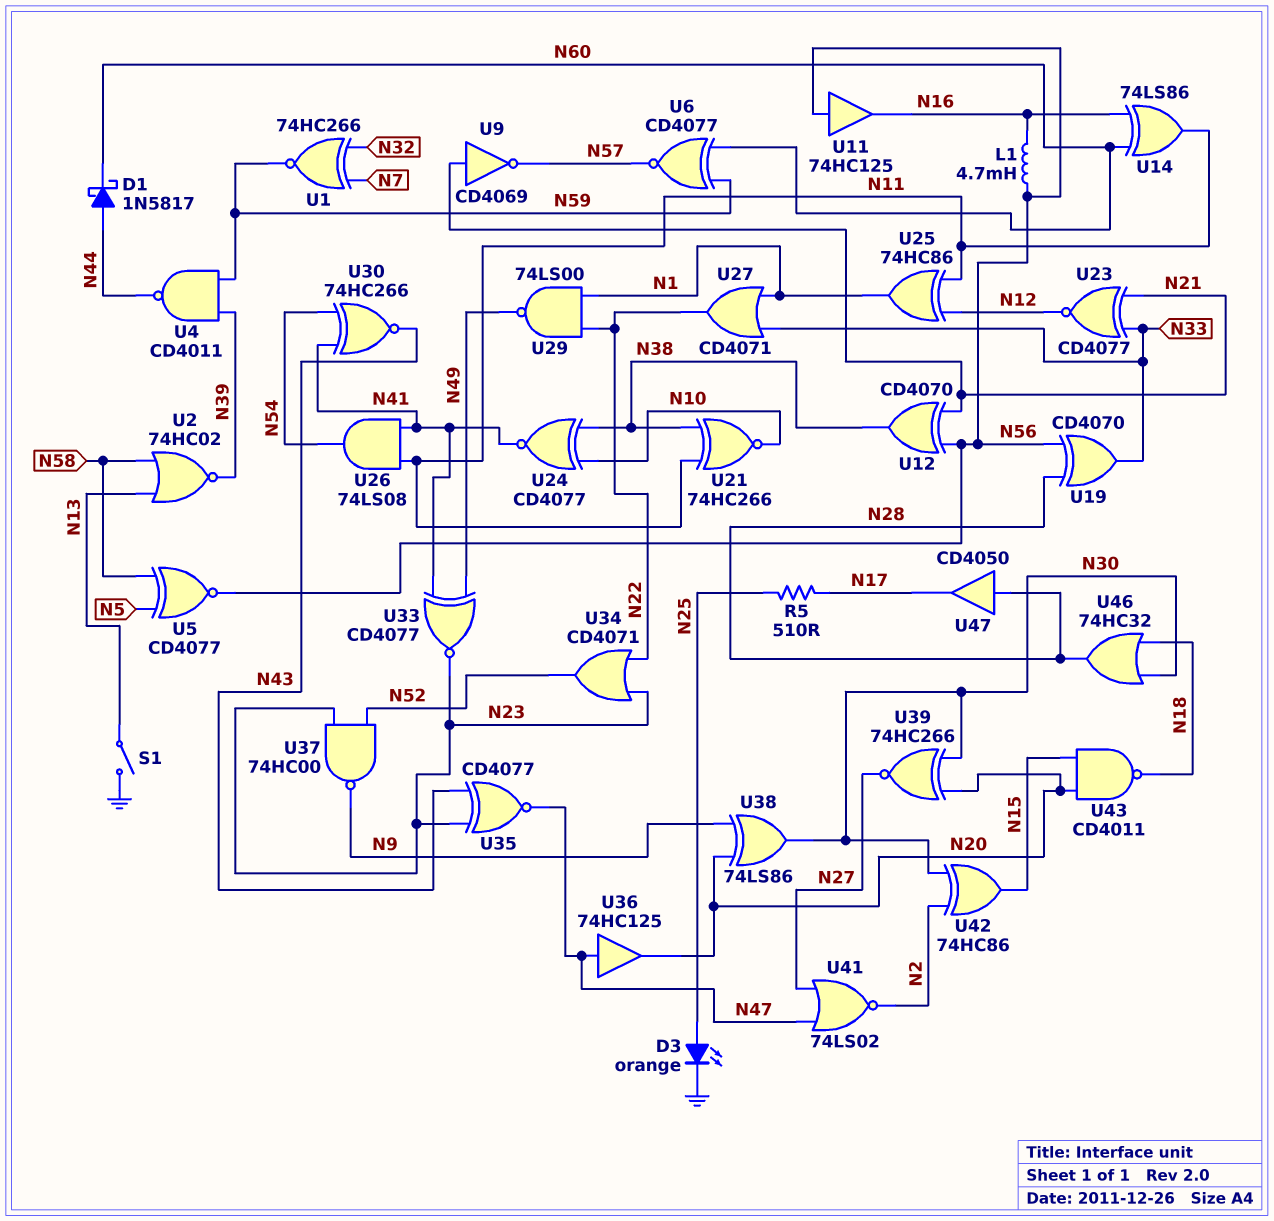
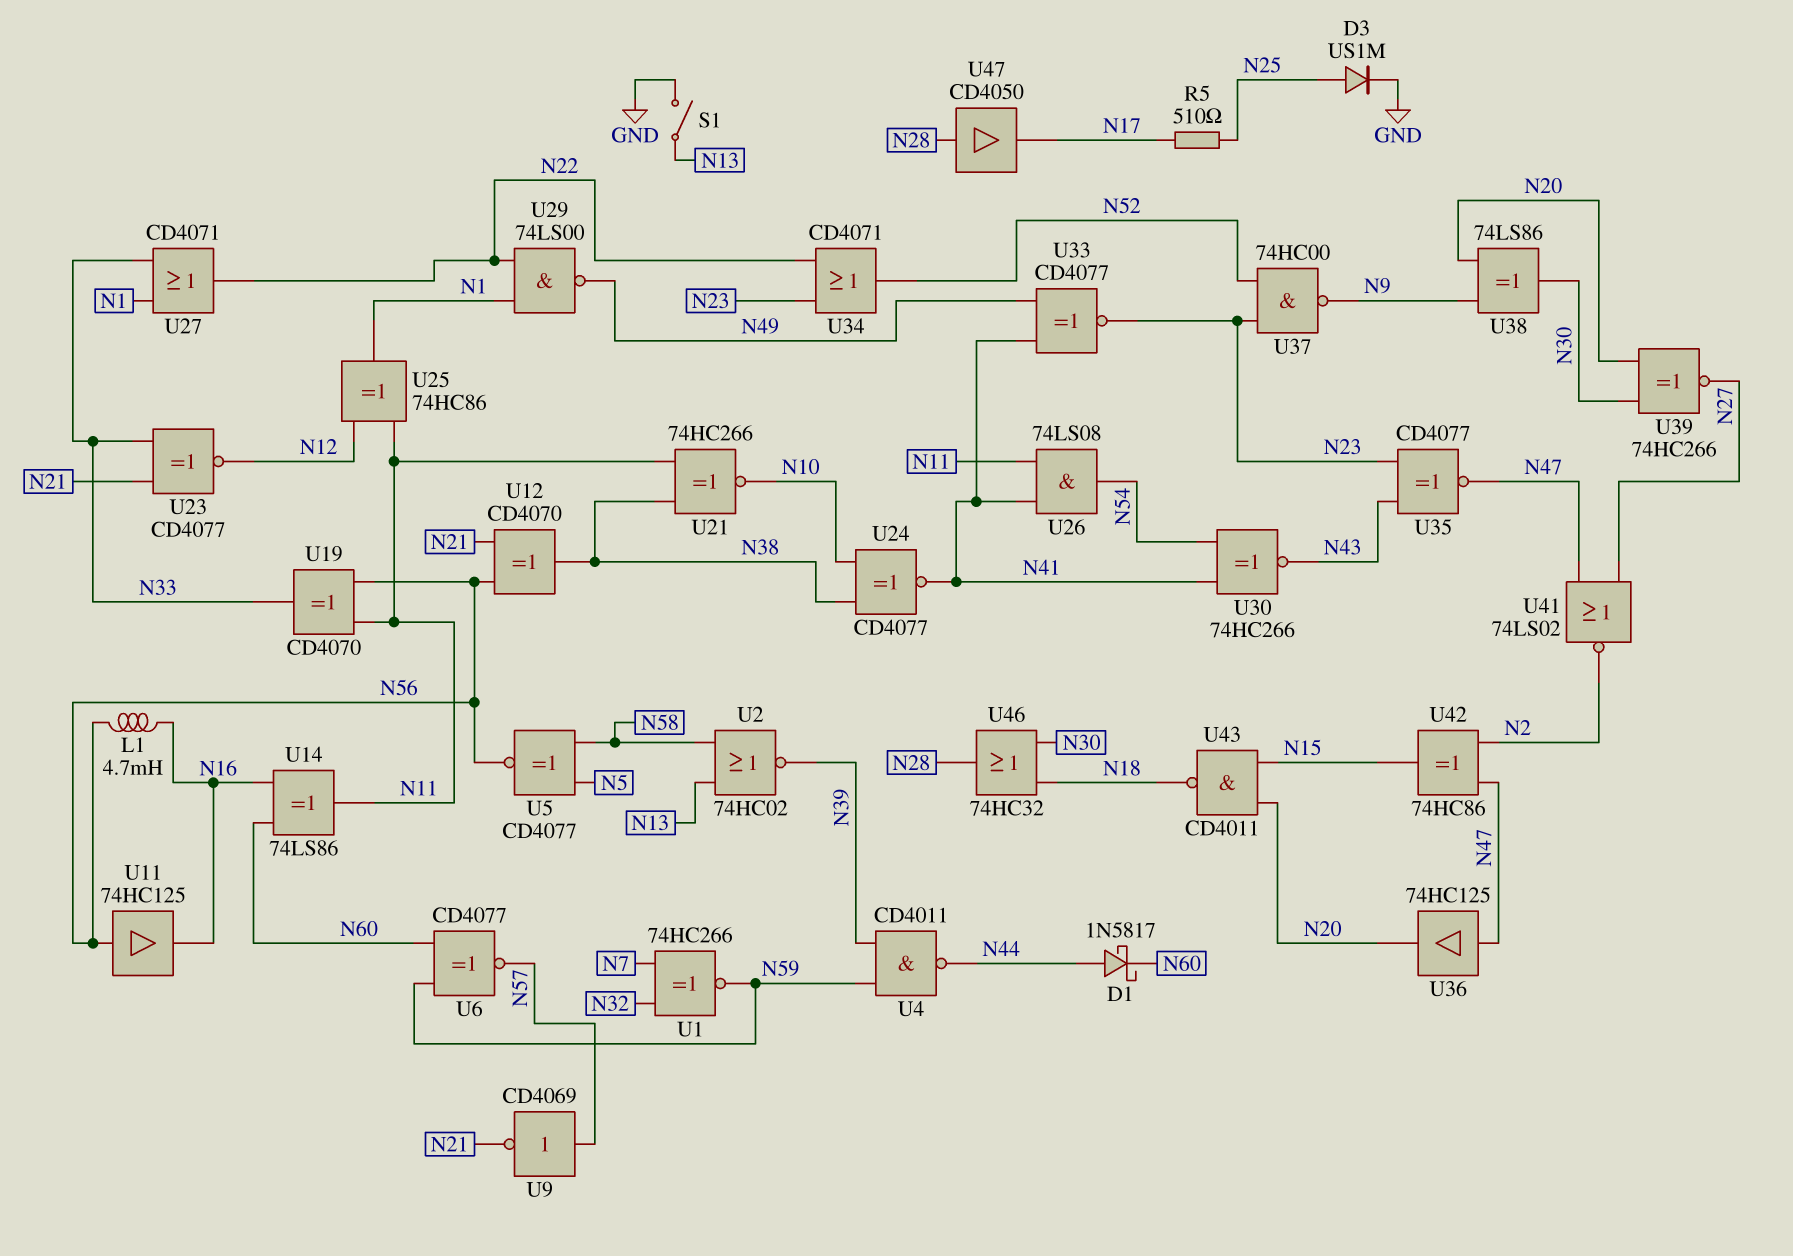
D3: LED orange (A N25, K GND) -> diode US1M (A N25, K GND)
U9: NOT CD4069 (in N21, out N57) -> NOT CD4069 (in N57, out N21)
U19: XOR CD4070 (in N28, in N56, out N33) -> XOR CD4070 (in N11, in N56, out N33)
U42: XOR 74HC86 (in N2, in N30, out N15) -> XOR 74HC86 (in N2, in N47, out N15)

